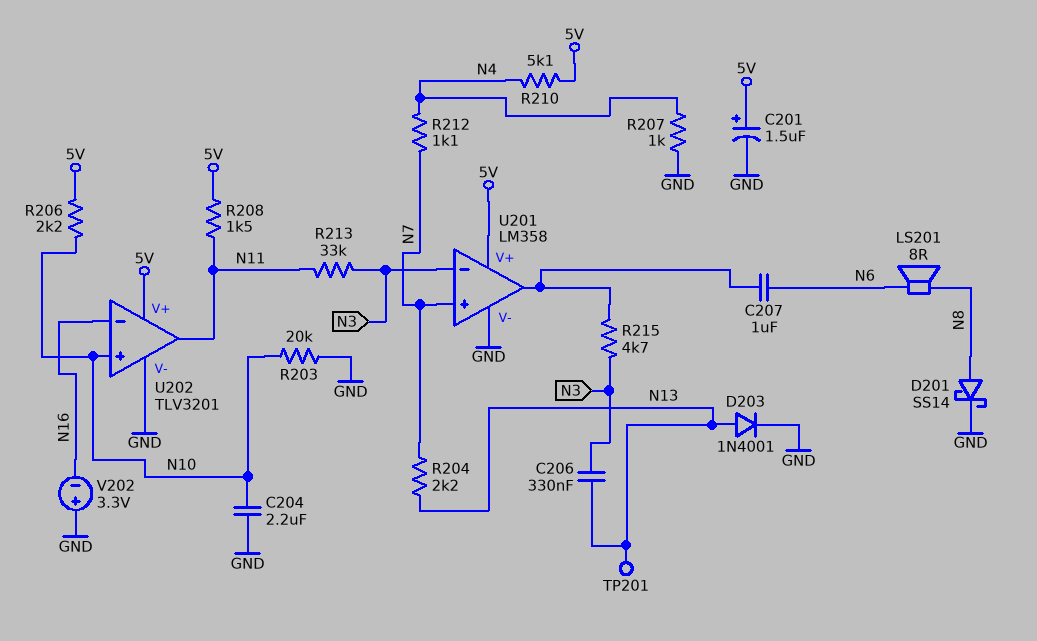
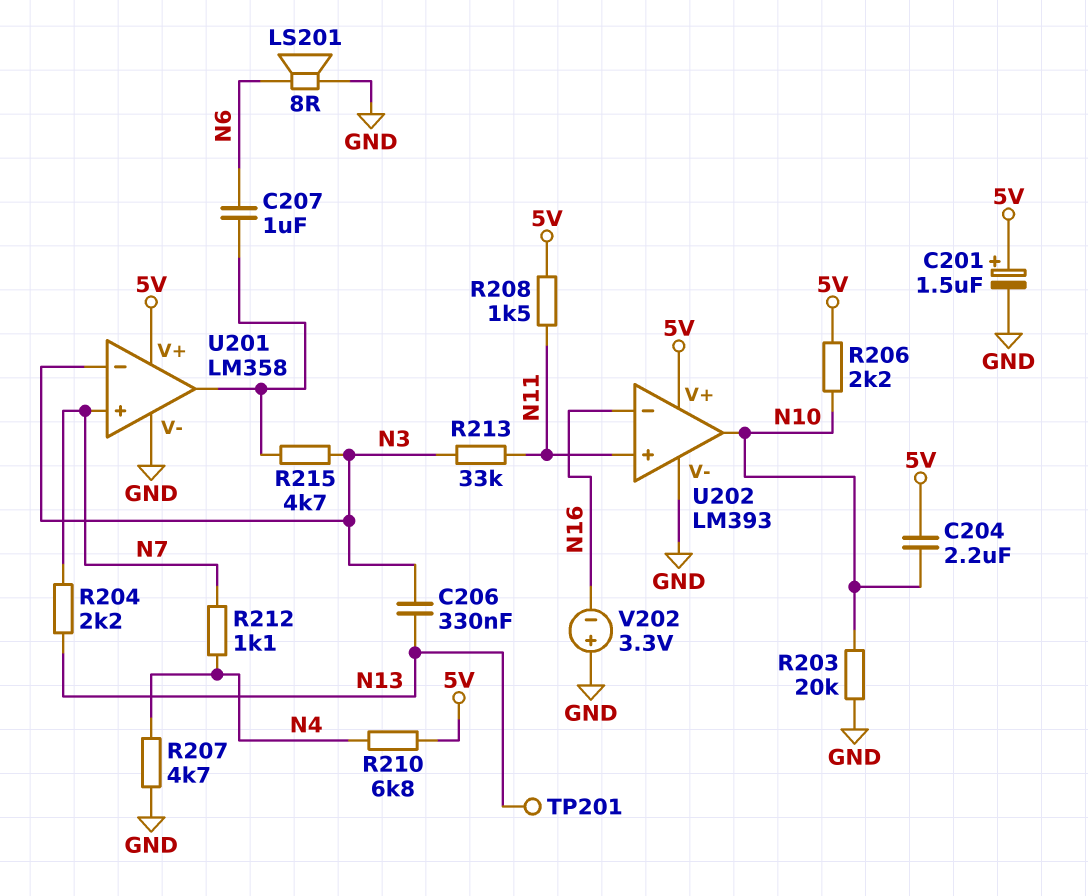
C204: 2.2uF (GND, N10) -> 2.2uF (5V, N10)
D201: schottky SS14 (A N8, K GND) -> none
D203: diode 1N4001 (A N13, K GND) -> none
LS201: speaker 8R (N6, N8) -> speaker 8R (GND, N6)
R207: 1k (GND, N4) -> 4.7k (GND, N4)
R210: 5.1k (5V, N4) -> 6.8k (5V, N4)
U202: TLV3201 -> LM393
U202 pin in+: N10 -> N11
U202 pin out: N11 -> N10

